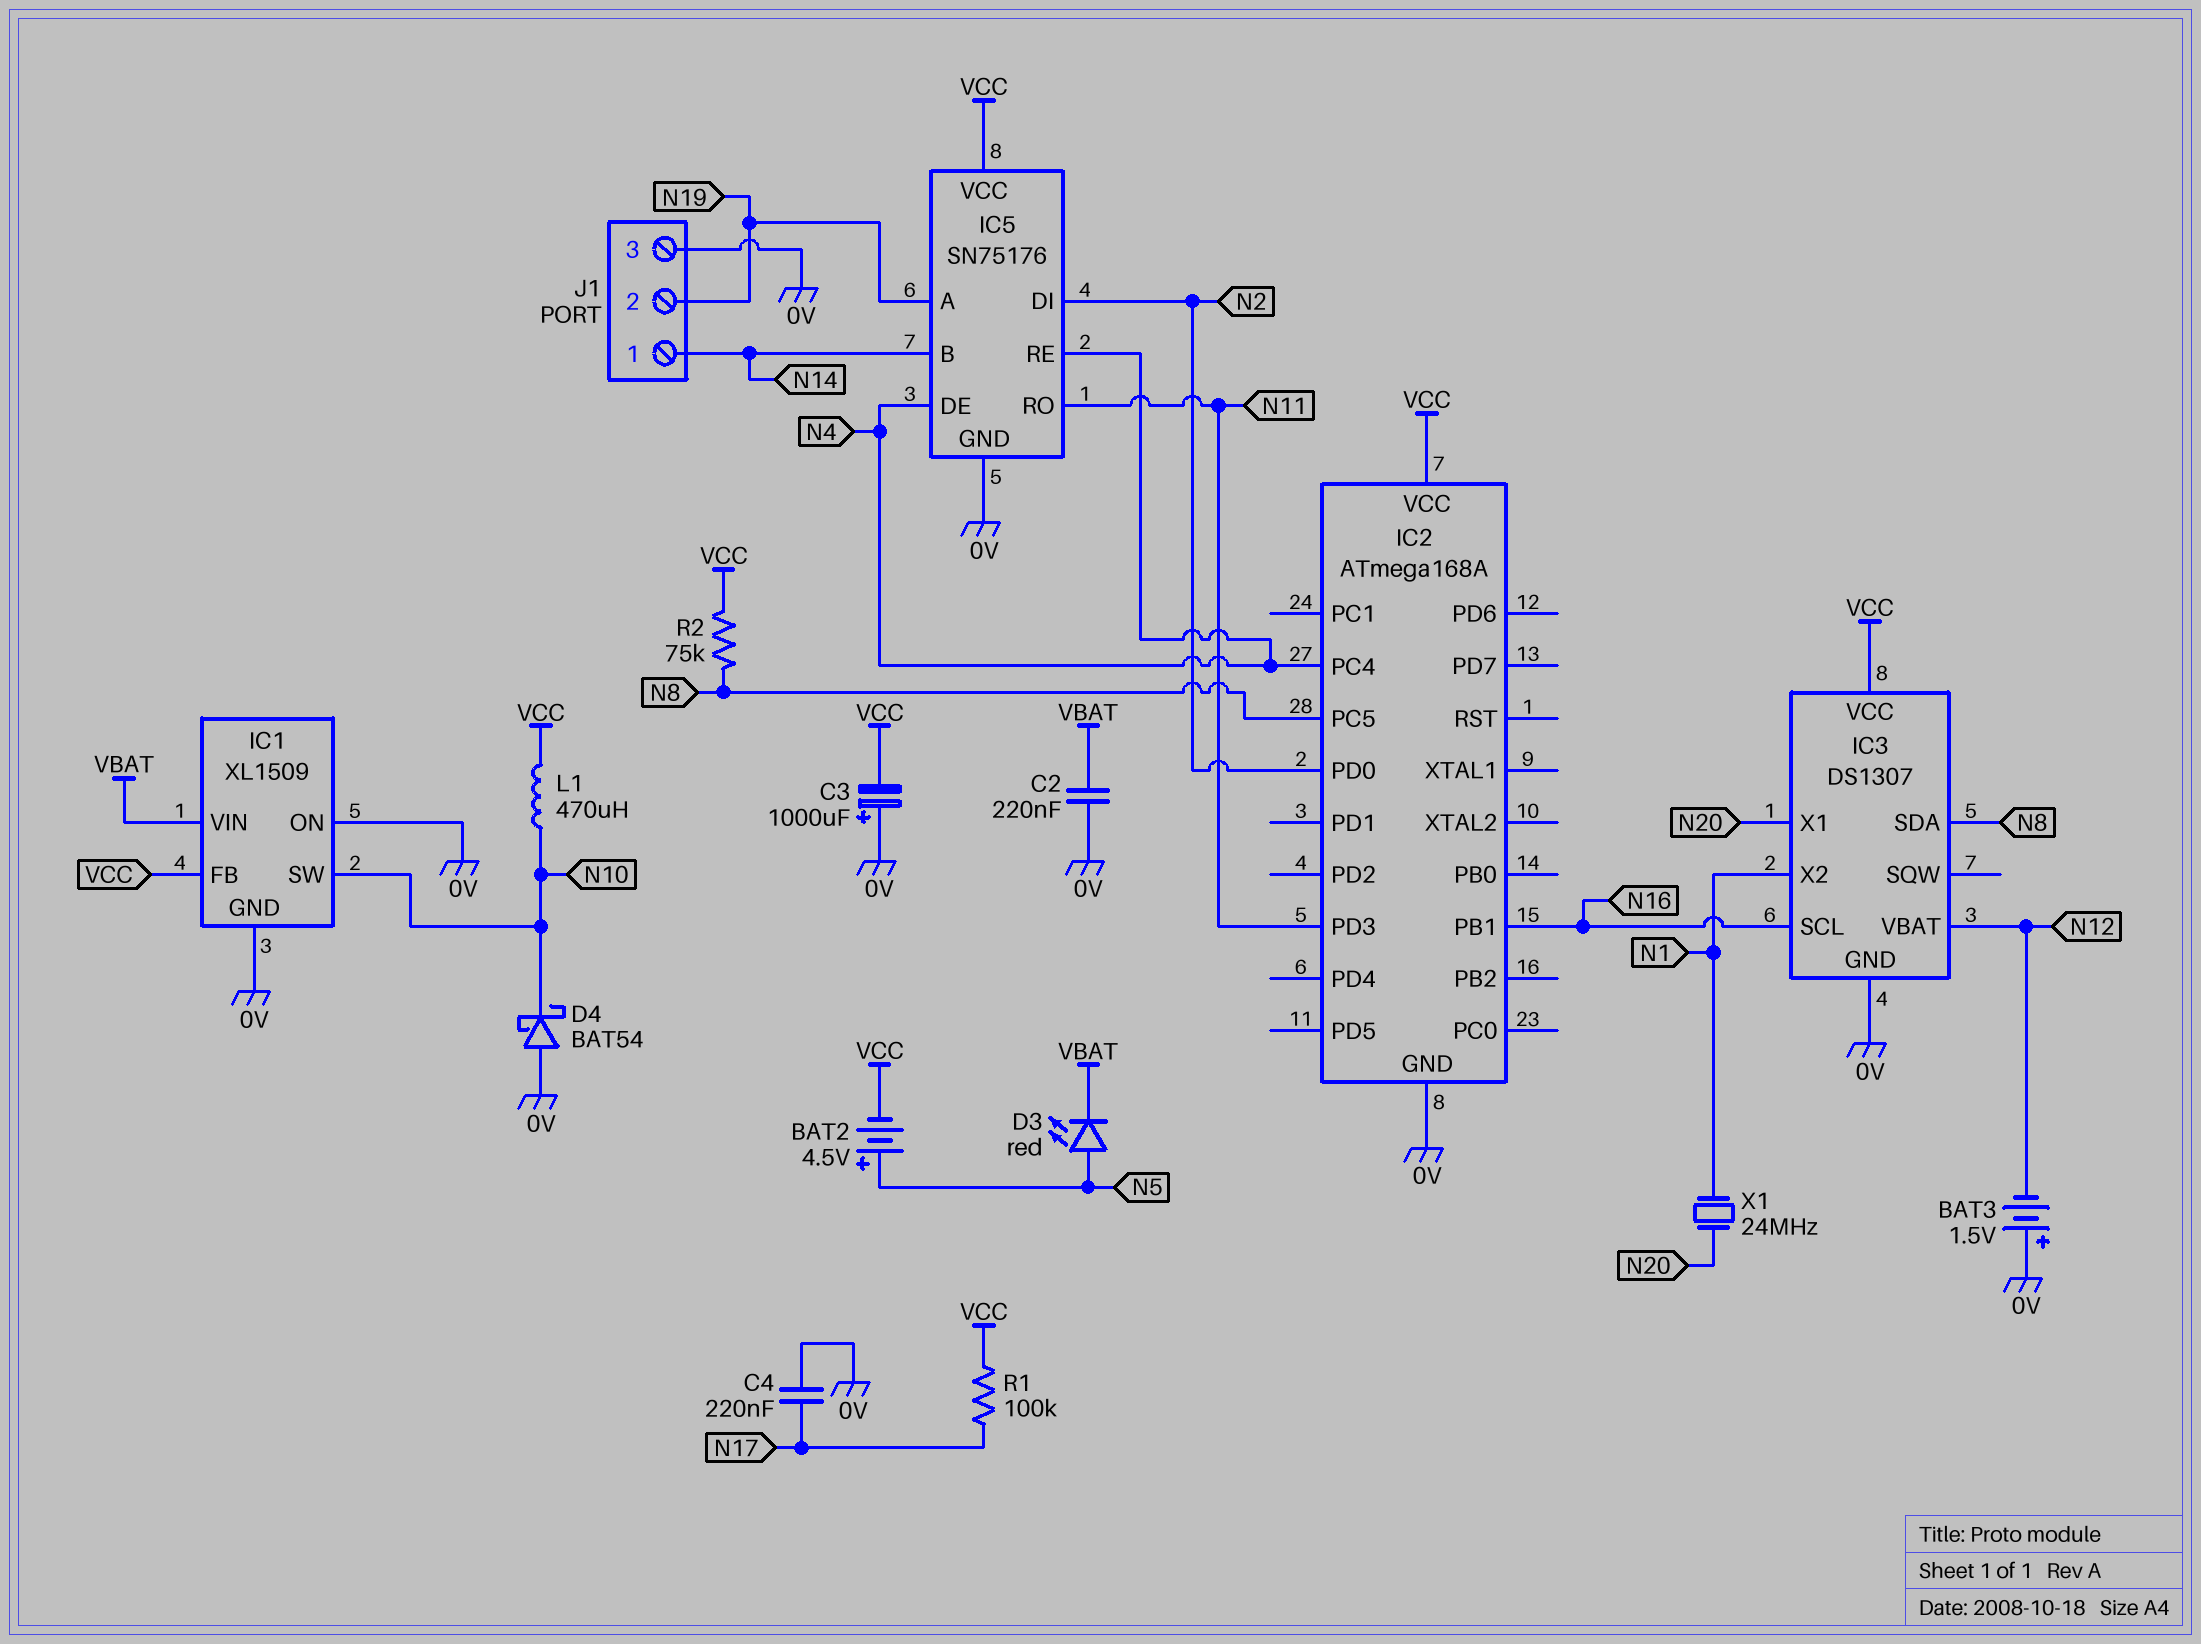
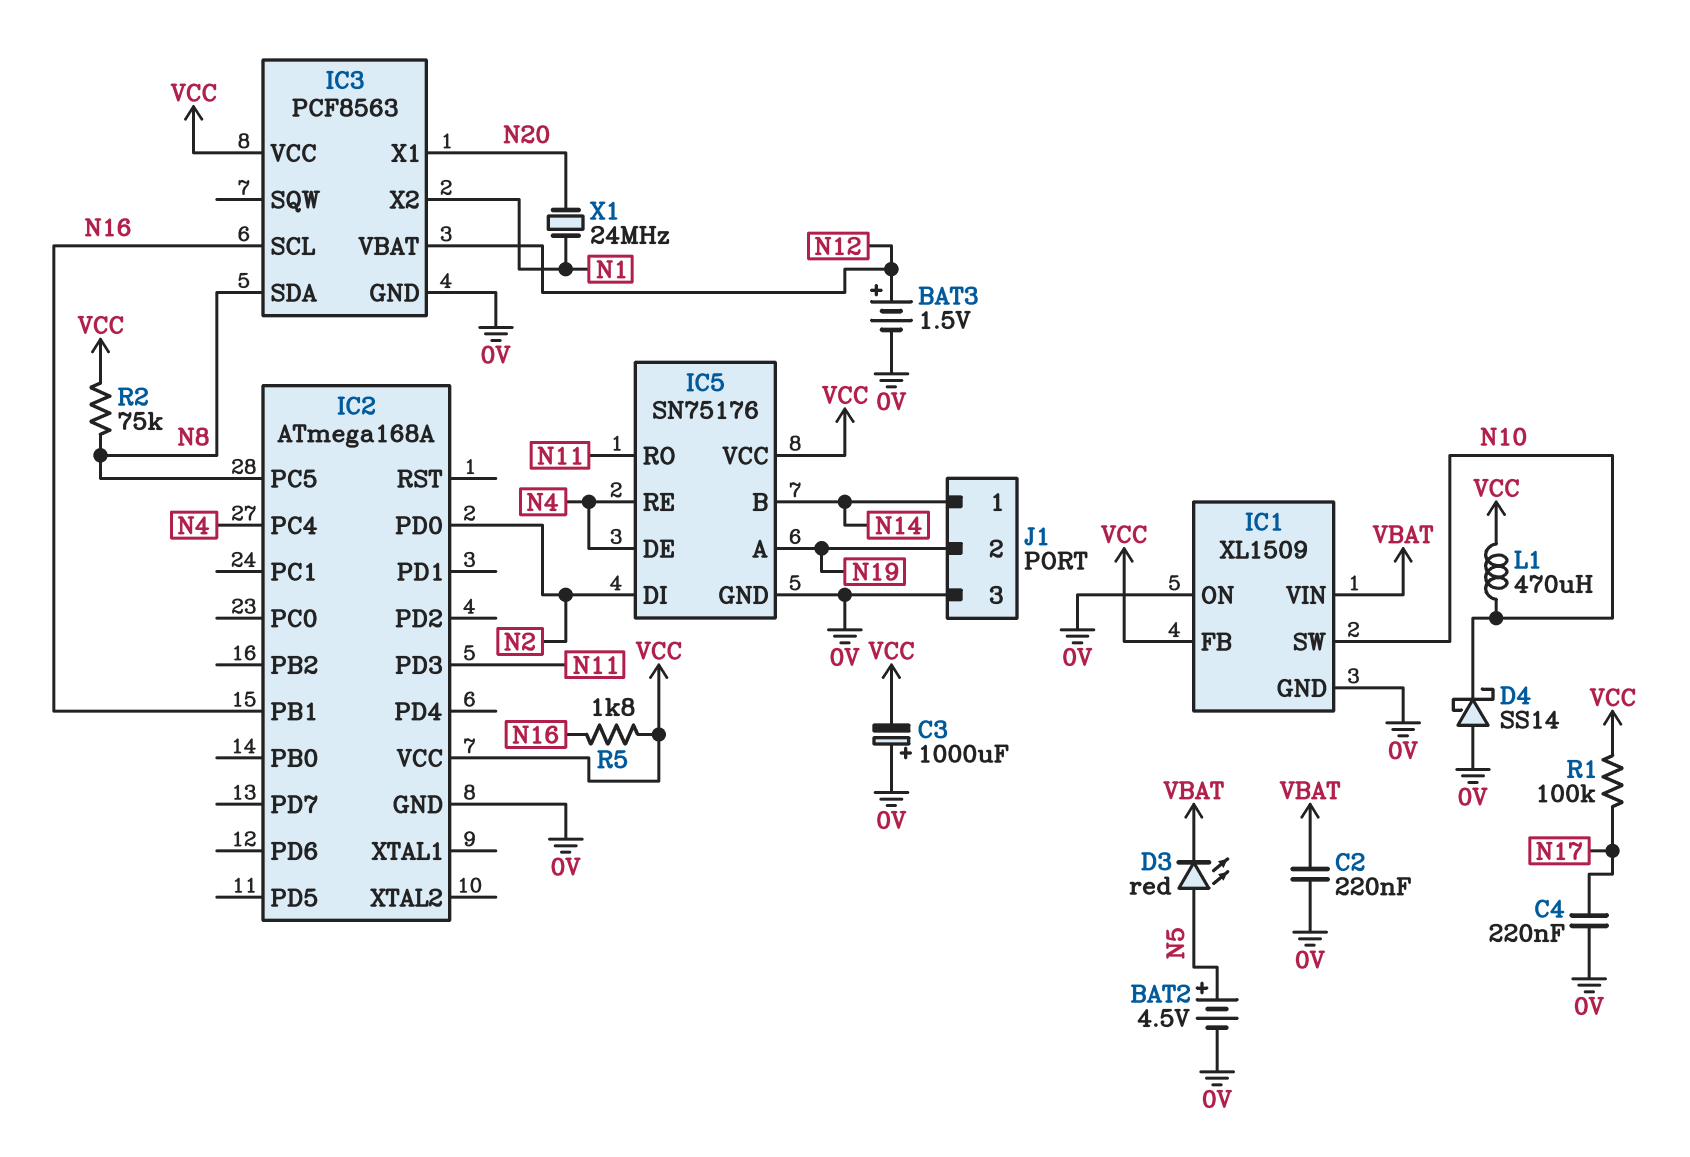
BAT2: 4.5V (plus N5, minus VCC) -> 4.5V (plus N5, minus 0V)
BAT3: 1.5V (plus 0V, minus N12) -> 1.5V (plus N12, minus 0V)
D4: schottky BAT54 (A 0V, K N10) -> schottky SS14 (A 0V, K N10)
IC3: DS1307 -> PCF8563
R5: none -> 1.8k (N16, VCC)

